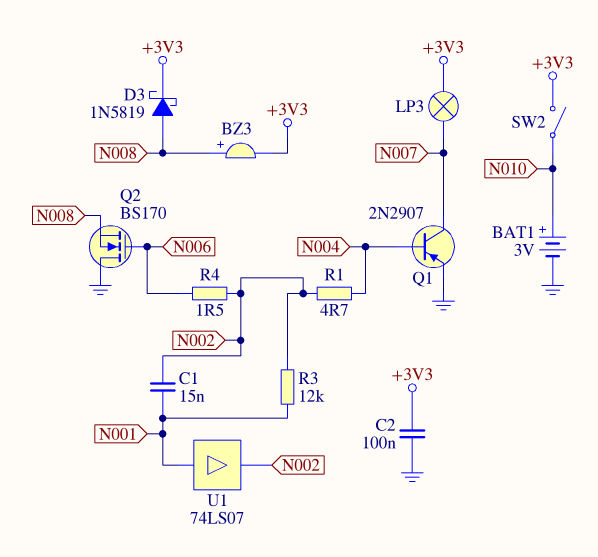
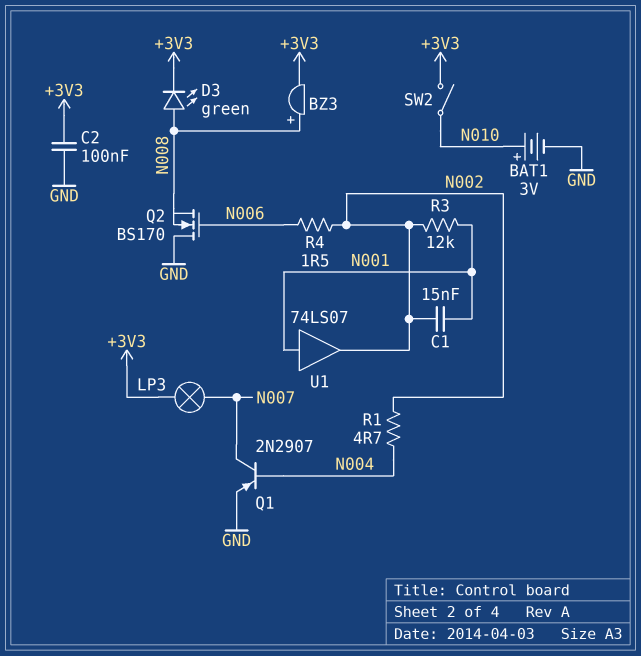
D3: schottky 1N5819 (A N008, K +3V3) -> LED green (A N008, K +3V3)

